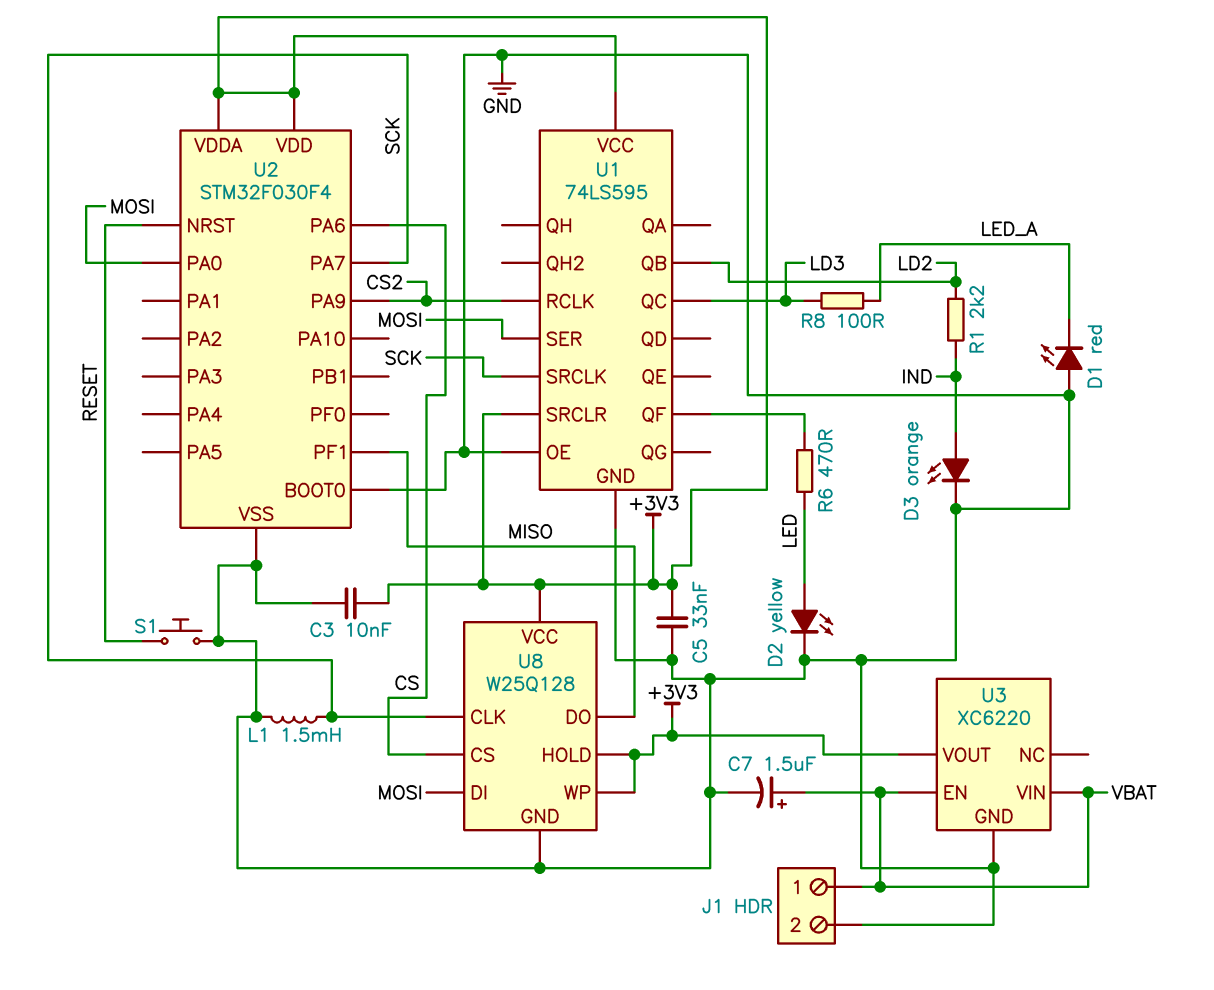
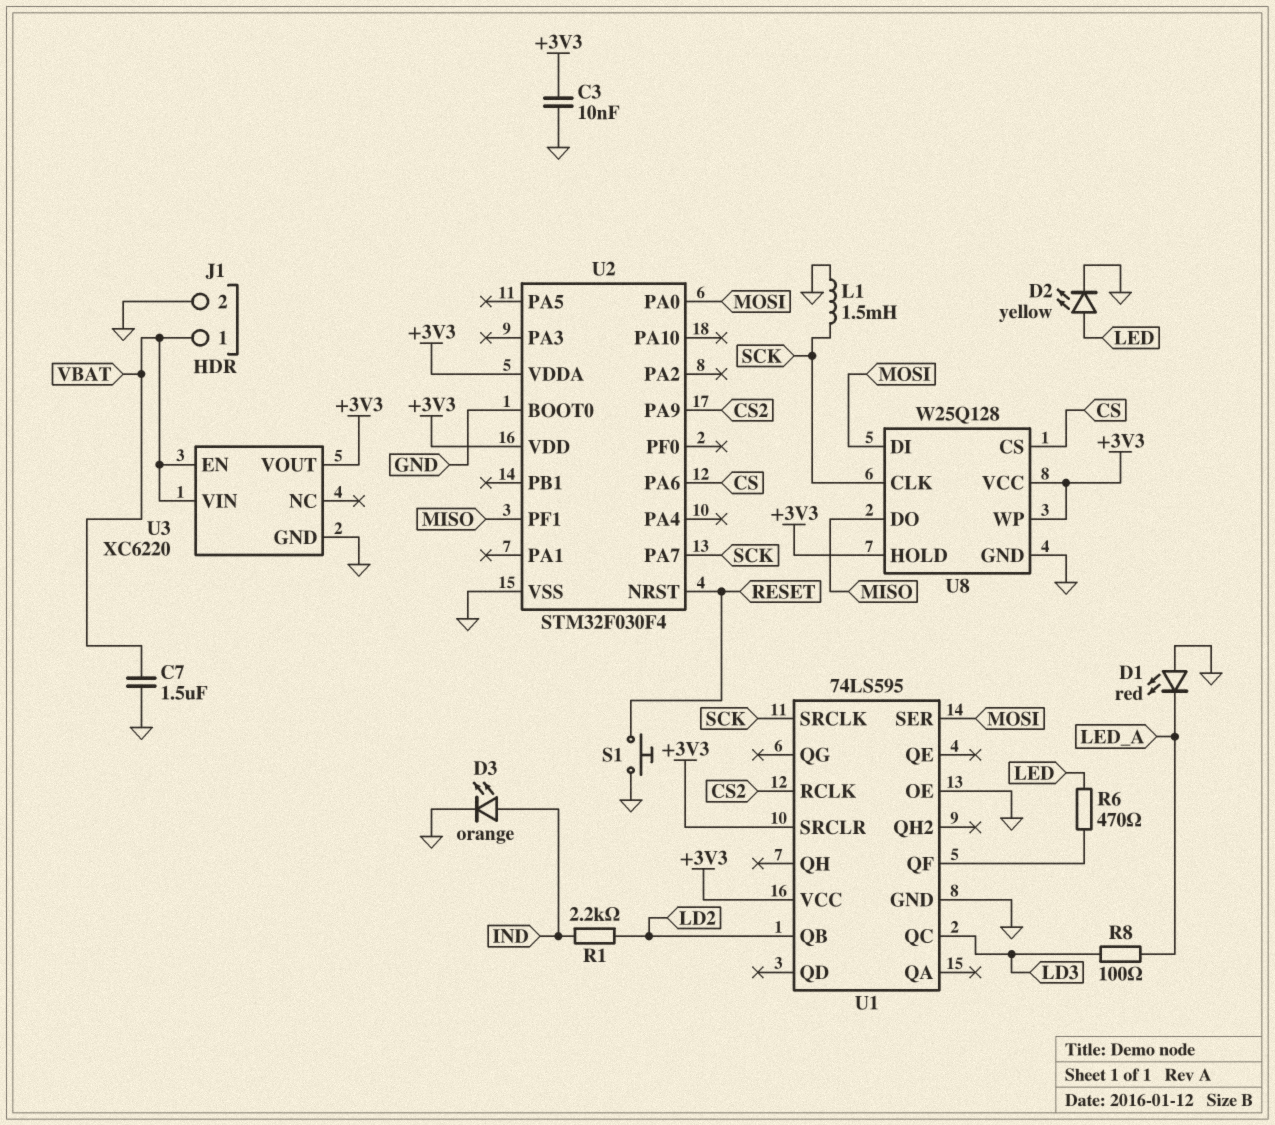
C5: 33nF (+3V3, GND) -> none
C7: 1.5uF (plus VBAT, minus GND) -> 1.5uF (GND, VBAT)

